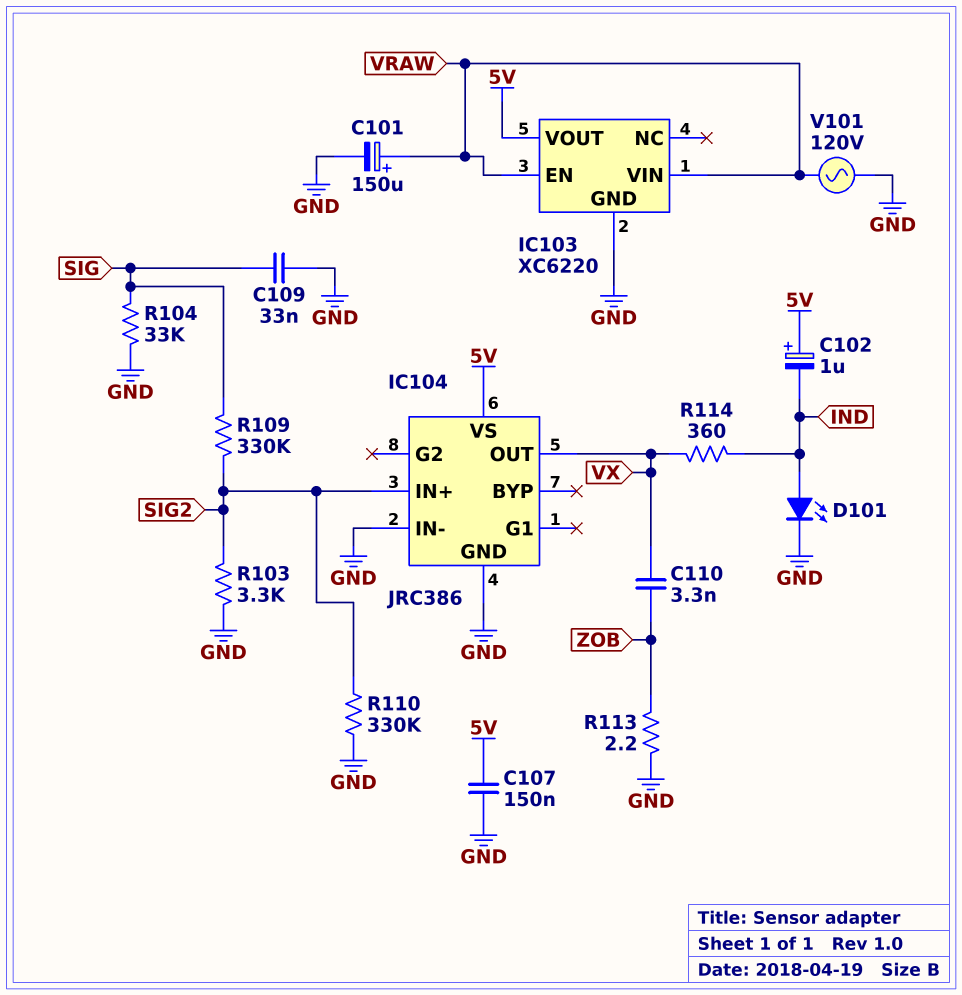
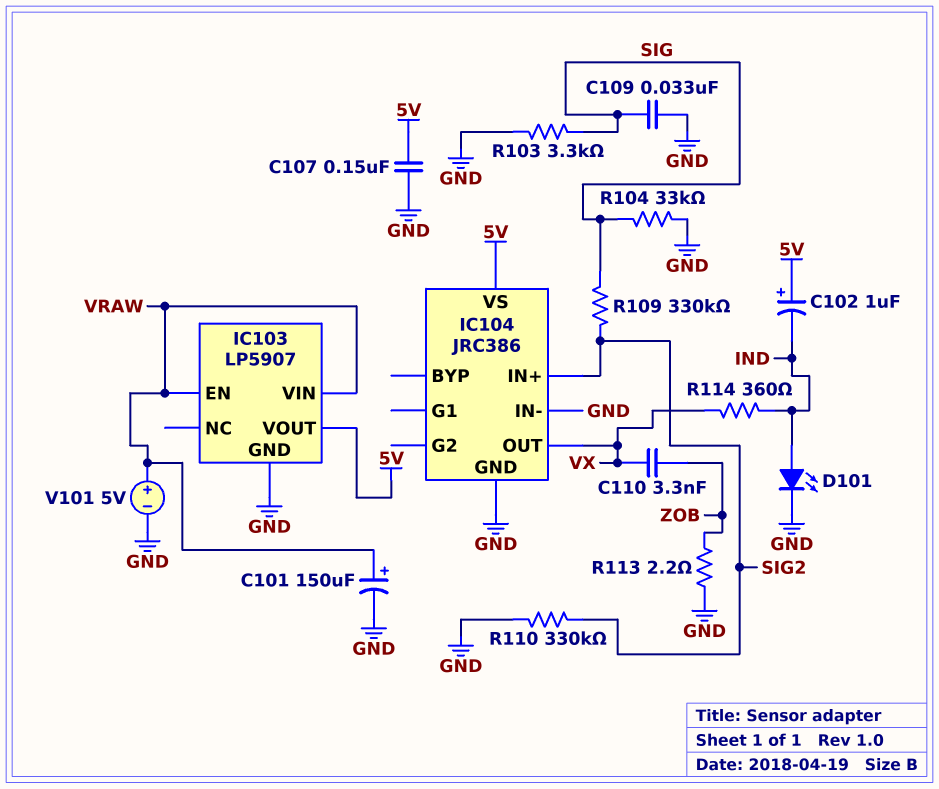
IC103: XC6220 -> LP5907
R103: 3.3k (GND, SIG2) -> 3.3k (GND, SIG)
V101: AC 120V (GND, VRAW) -> 5V (plus VRAW, minus GND)

